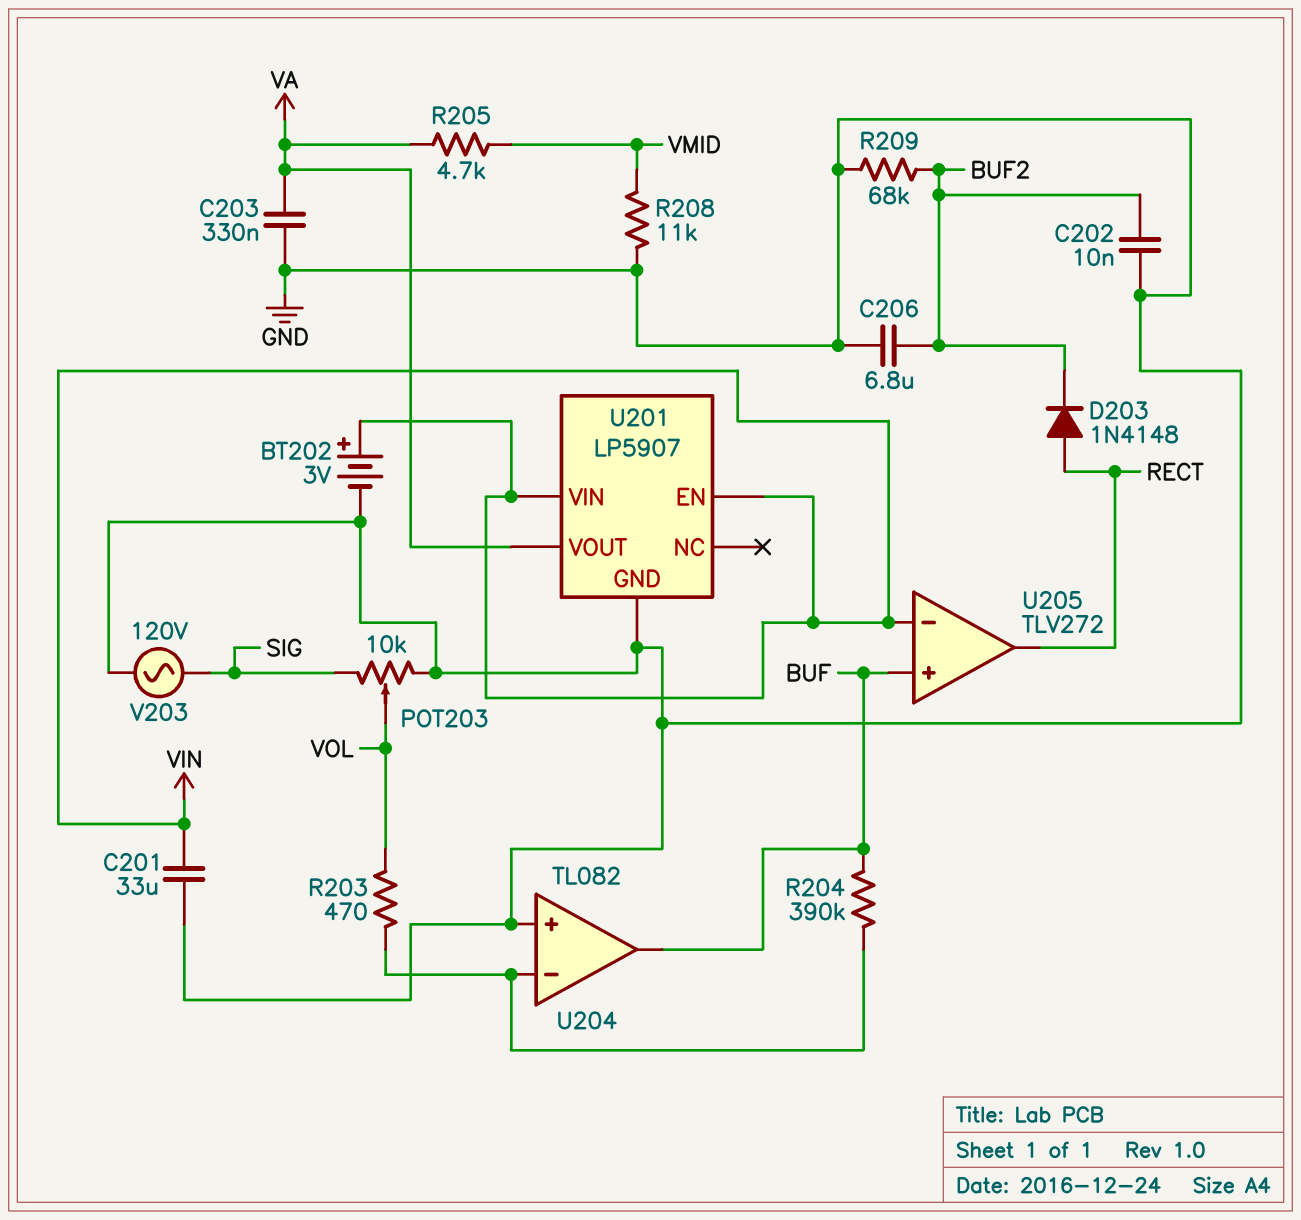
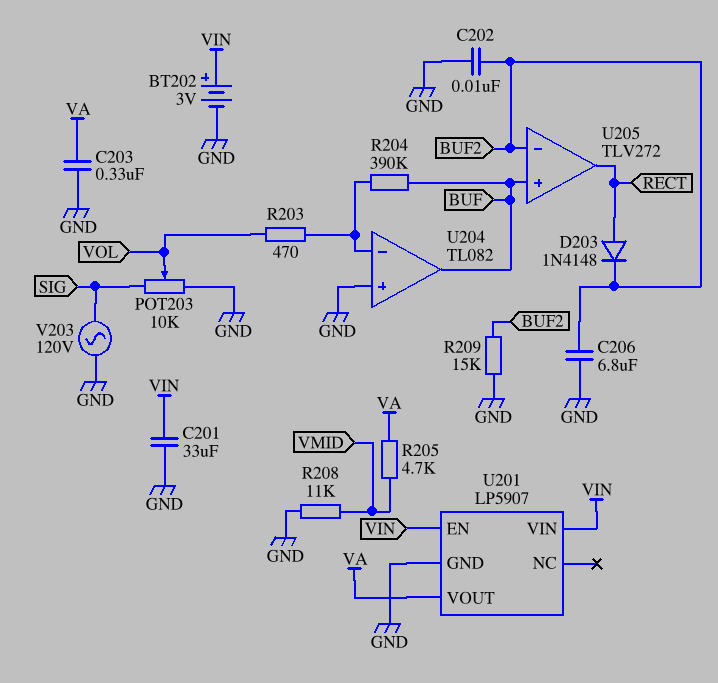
R209: 68k (BUF2, GND) -> 15k (BUF2, GND)
U205 pin in-: VIN -> BUF2

